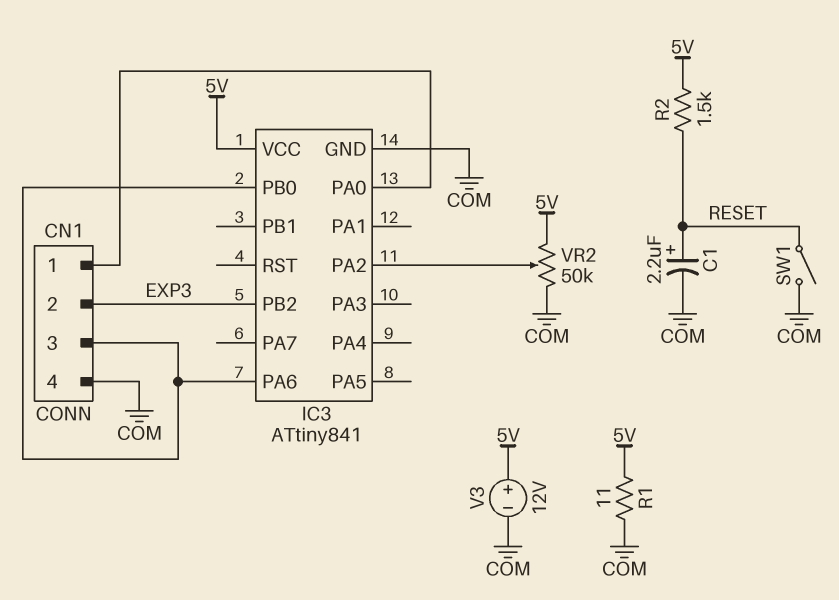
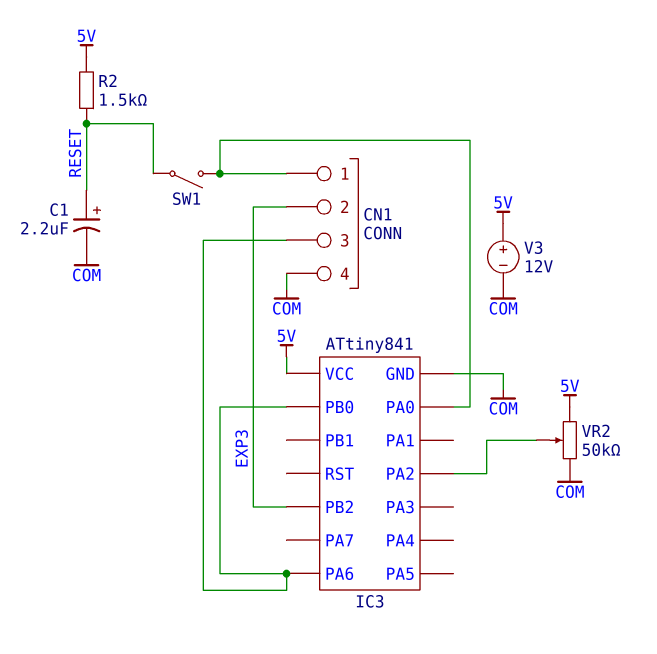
R1: 11 (5V, COM) -> none
SW1: switch (COM, RESET) -> switch (CN1/1, RESET)

